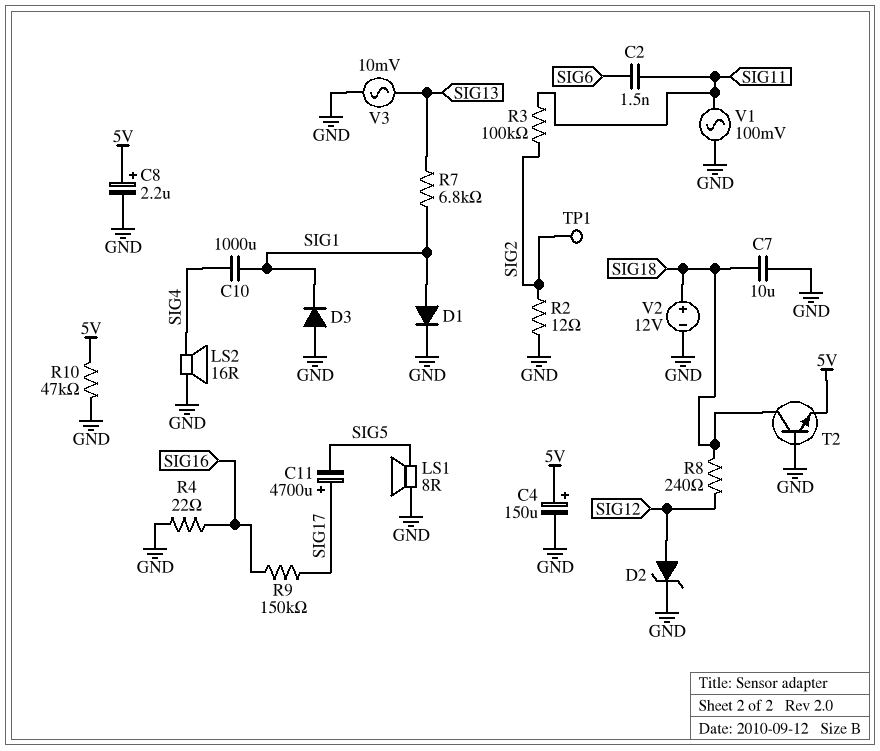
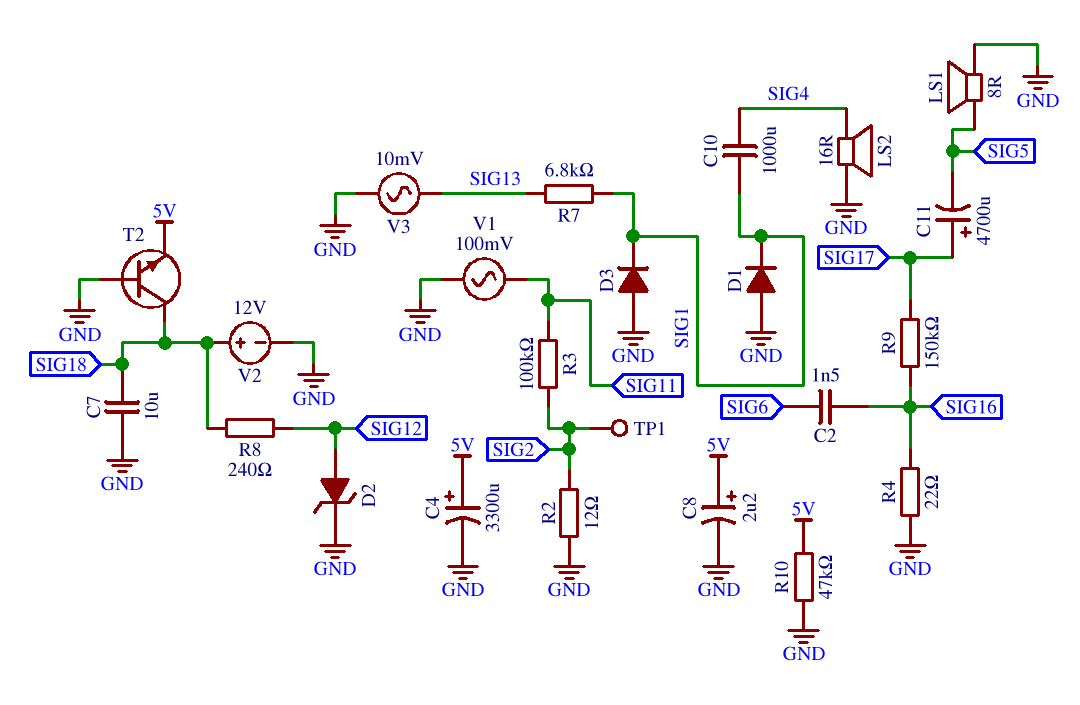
C2: 1.5nF (SIG6, SIG11) -> 1.5nF (SIG6, SIG16)
C4: 150uF (plus 5V, minus GND) -> 3300uF (plus 5V, minus GND)
D1: diode (A SIG1, K GND) -> diode (A GND, K SIG1)

